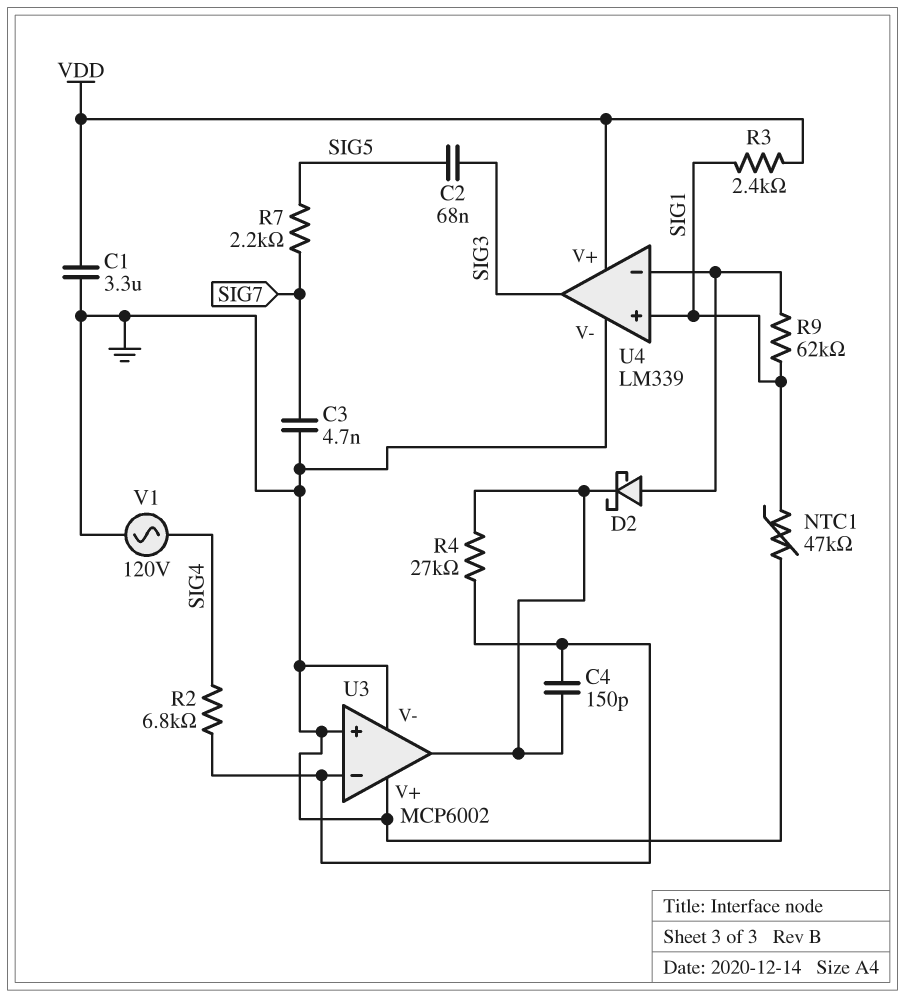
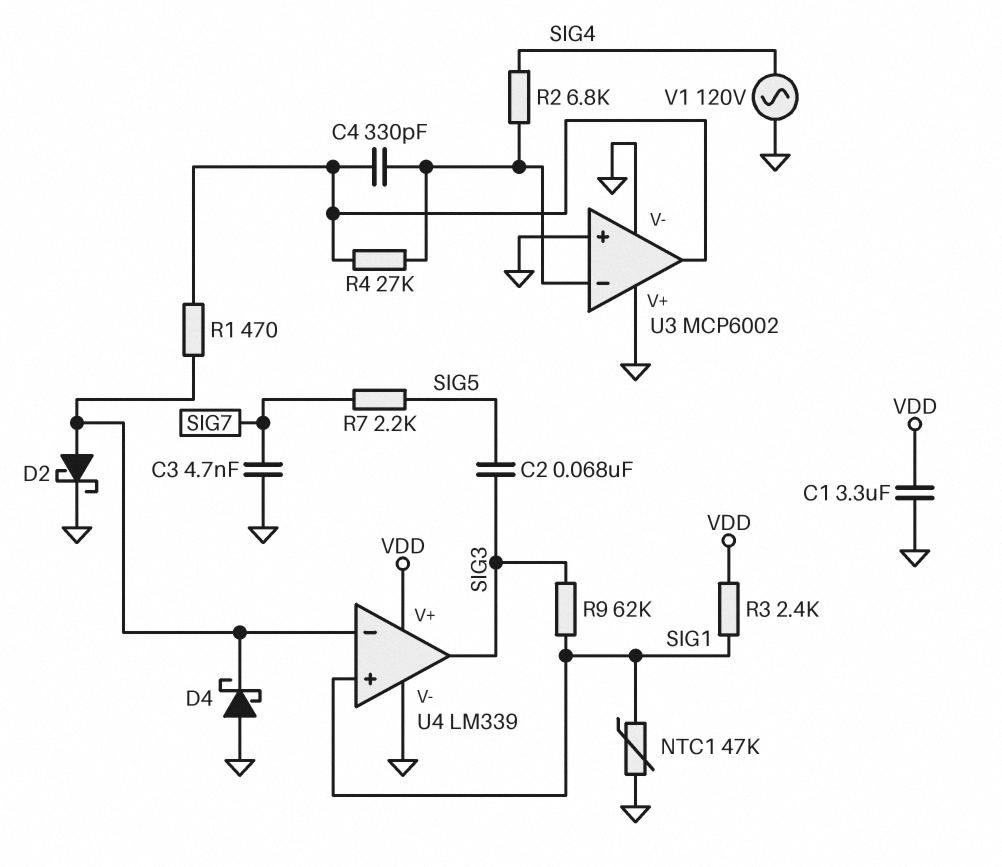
C4: 150pF (U3/in-, U3/out) -> 330pF (U3/in-, U3/out)
D2: schottky (A U4/in-, K U3/out) -> schottky (A U4/in-, K GND)
D4: none -> schottky (A GND, K U4/in-)
R1: none -> 470 (U3/out, U4/in-)
R9: 62k (SIG1, U4/in-) -> 62k (SIG1, SIG3)

